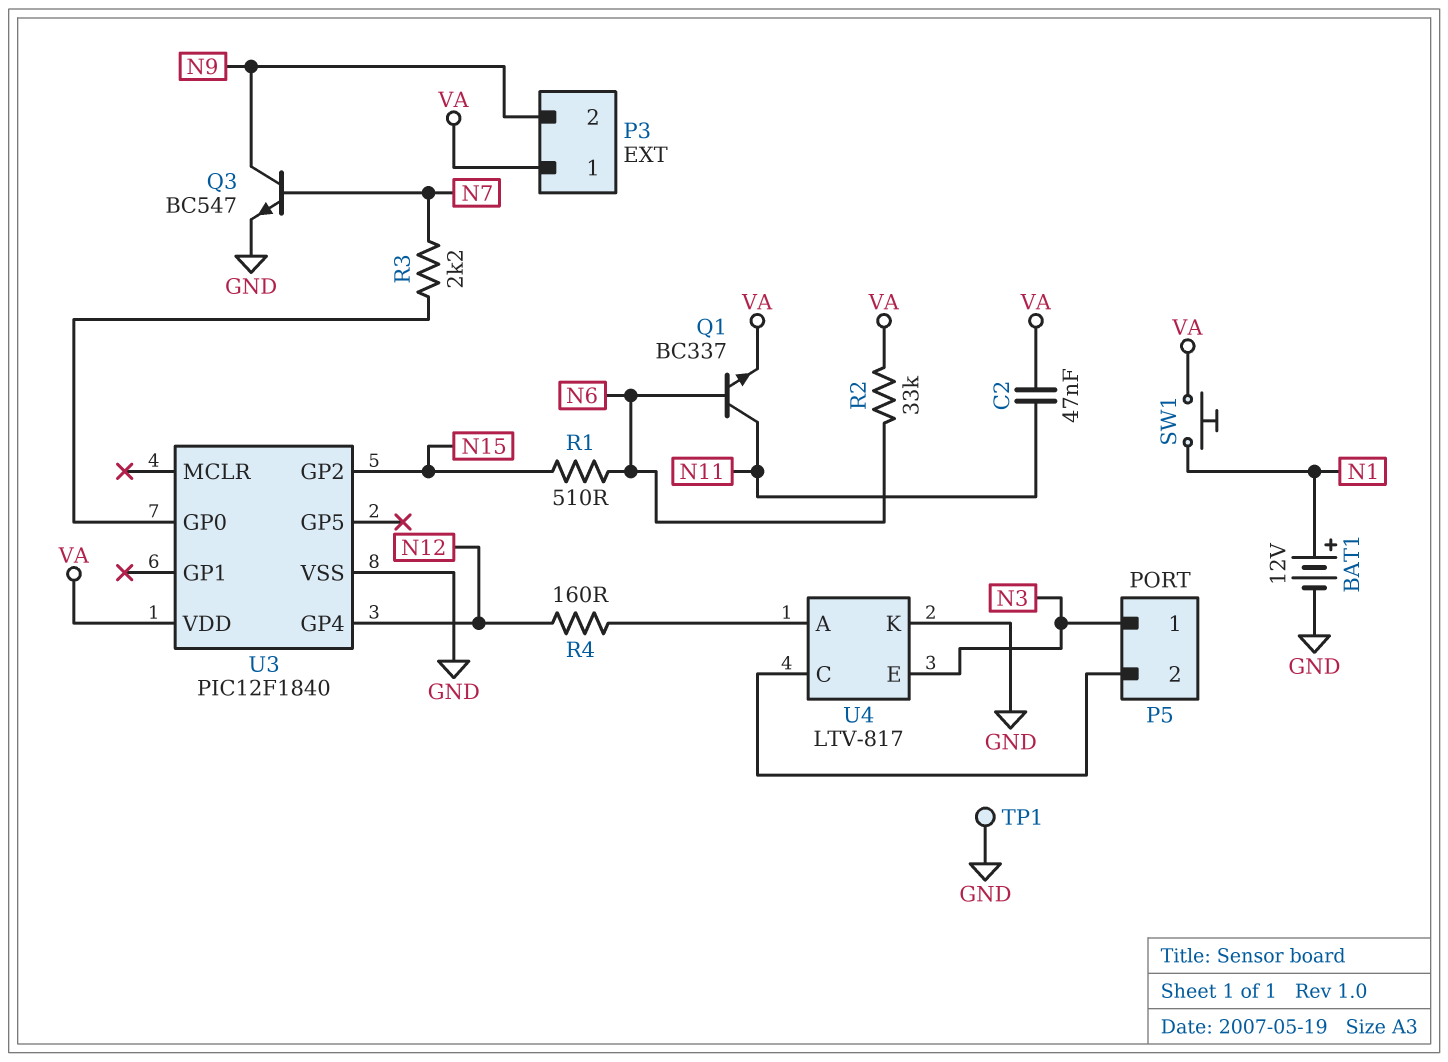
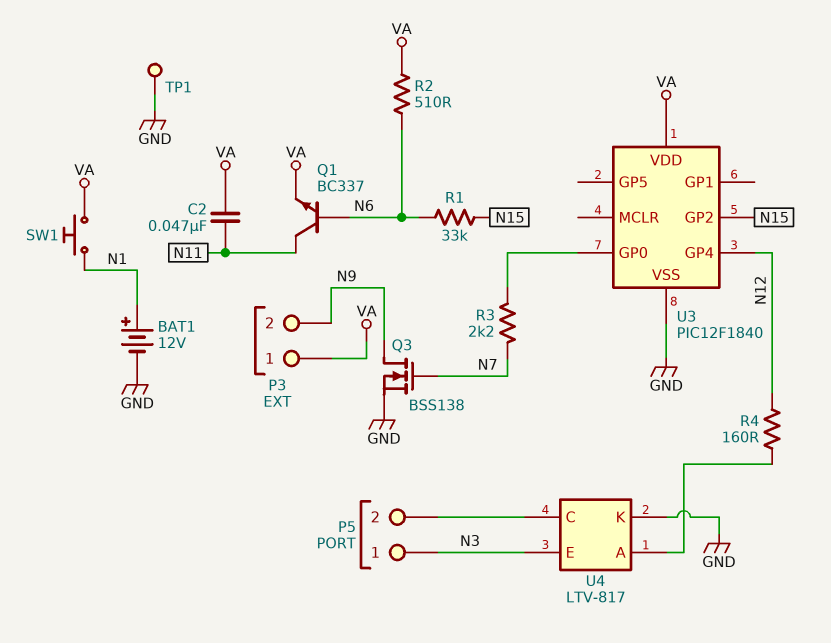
Q3: NPN BC547 (B N7, C N9, E GND) -> NMOS BSS138 (G N7, D N9, S GND)
R1: 510 (N6, N15) -> 33k (N6, N15)
R2: 33k (N6, VA) -> 510 (N6, VA)

